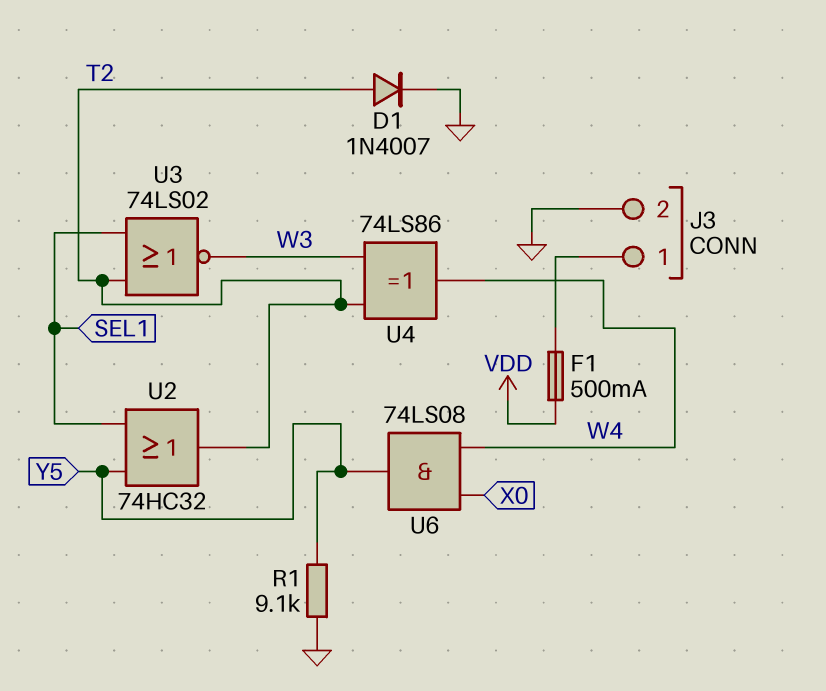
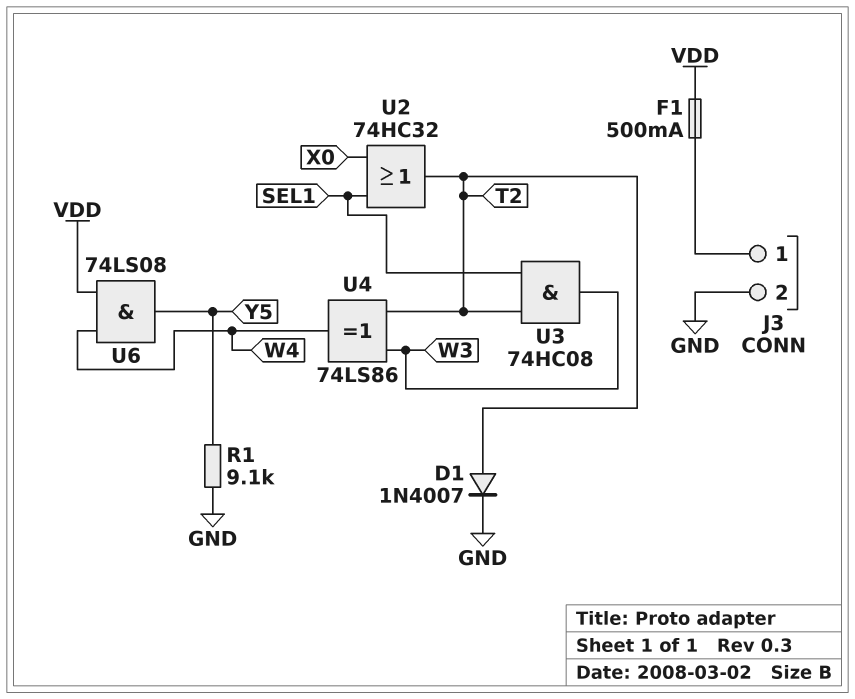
U2: OR 74HC32 (in SEL1, in Y5, out T2) -> OR 74HC32 (in SEL1, in X0, out T2)
U3: NOR 74LS02 (in SEL1, in T2, out W3) -> AND 74HC08 (in SEL1, in T2, out W3)
U6: AND 74LS08 (in W4, in X0, out Y5) -> AND 74LS08 (in VDD, in W4, out Y5)

